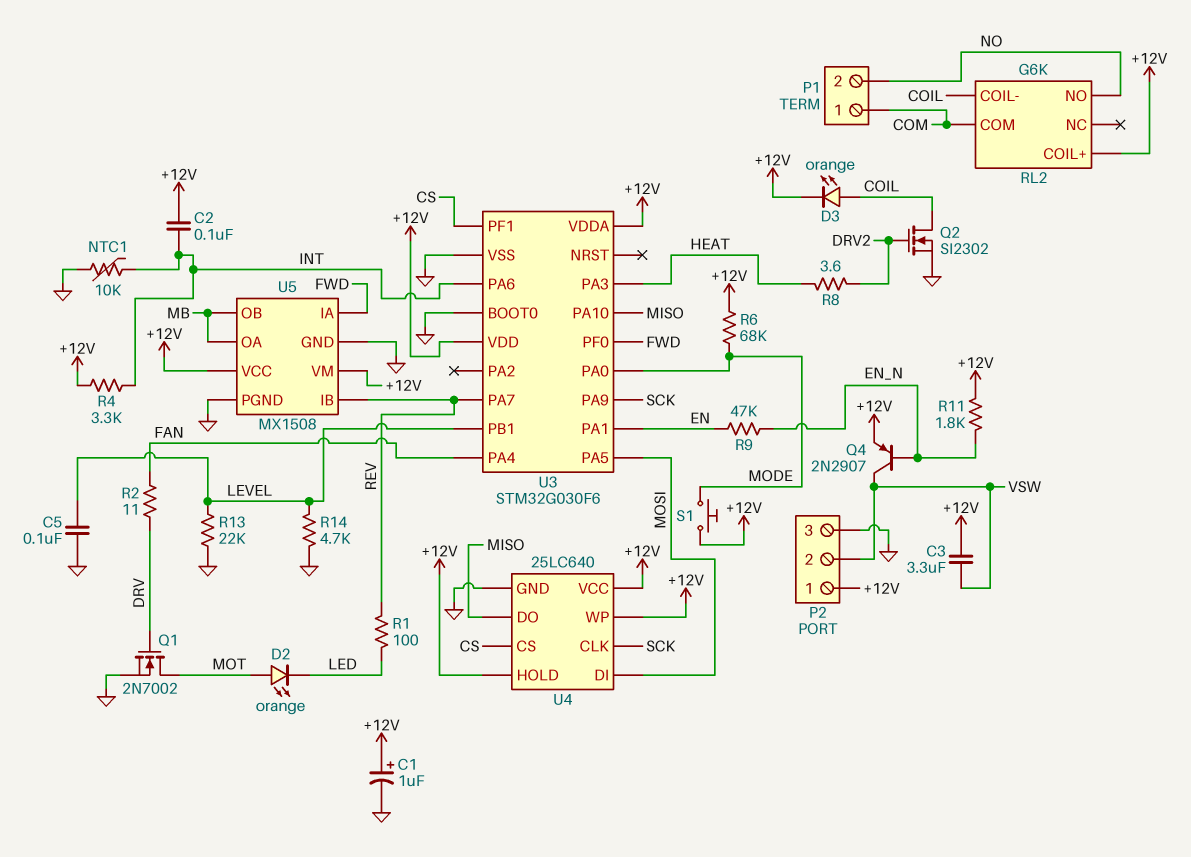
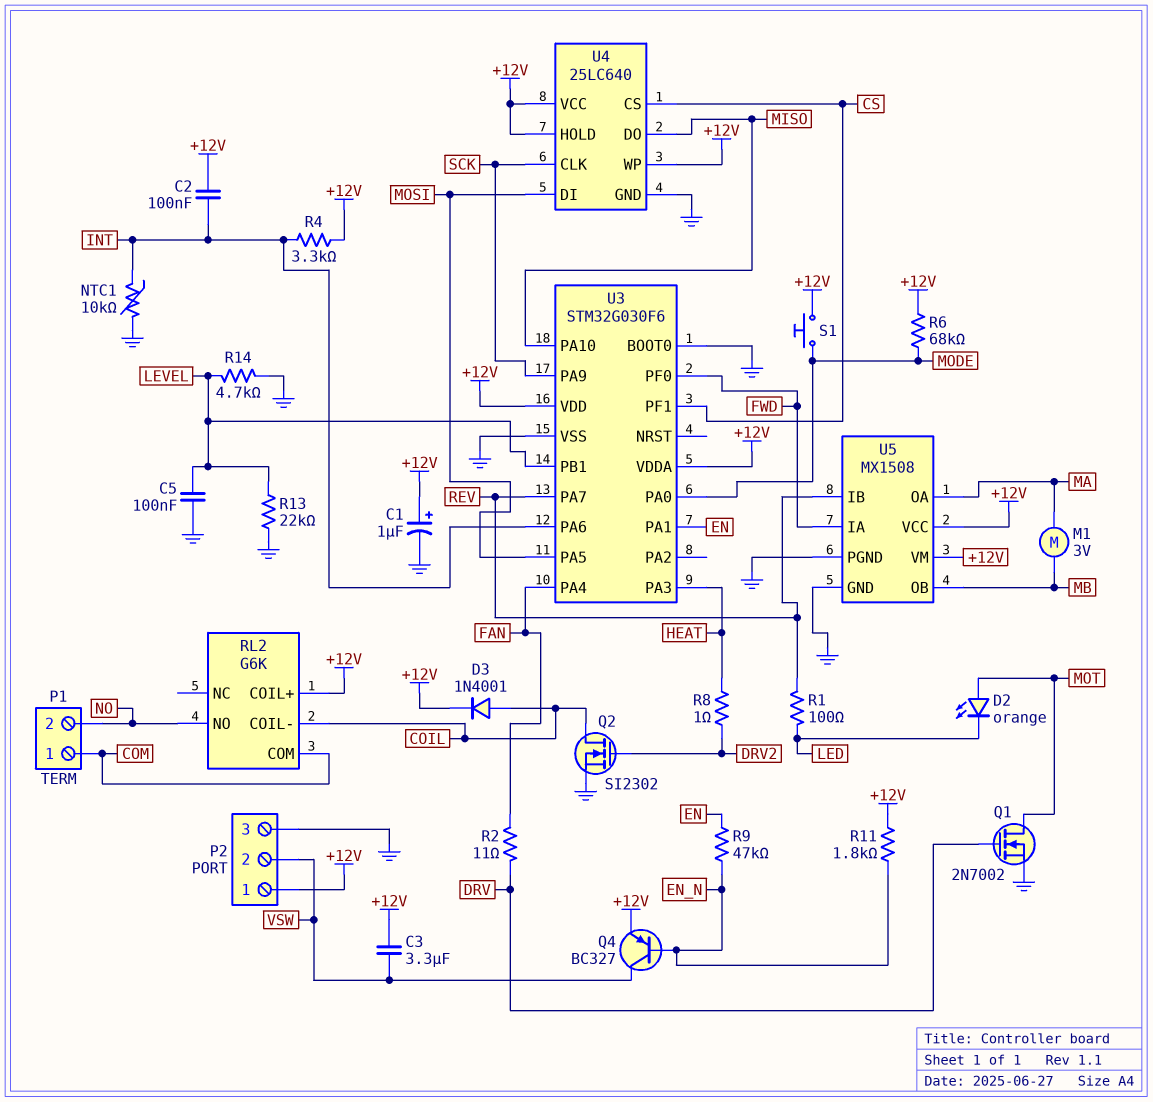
D3: LED orange (A COIL, K +12V) -> diode 1N4001 (A COIL, K +12V)
M1: none -> motor 3V (MA, MB)
Q4: PNP 2N2907 (B EN_N, C VSW, E +12V) -> PNP BC327 (B EN_N, C VSW, E +12V)
R8: 3.6 (DRV2, HEAT) -> 1 (DRV2, HEAT)
U5 pin OA: MB -> MA

